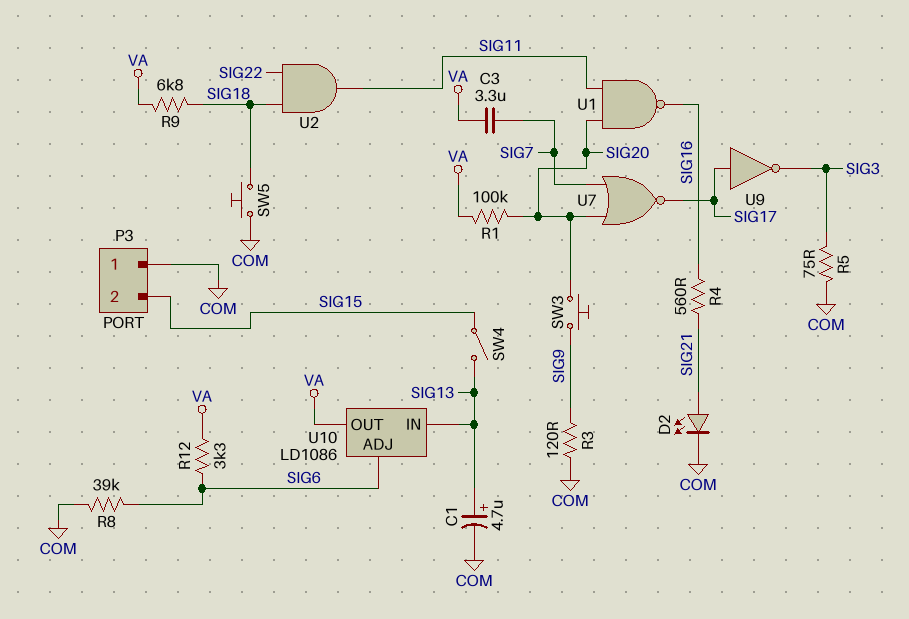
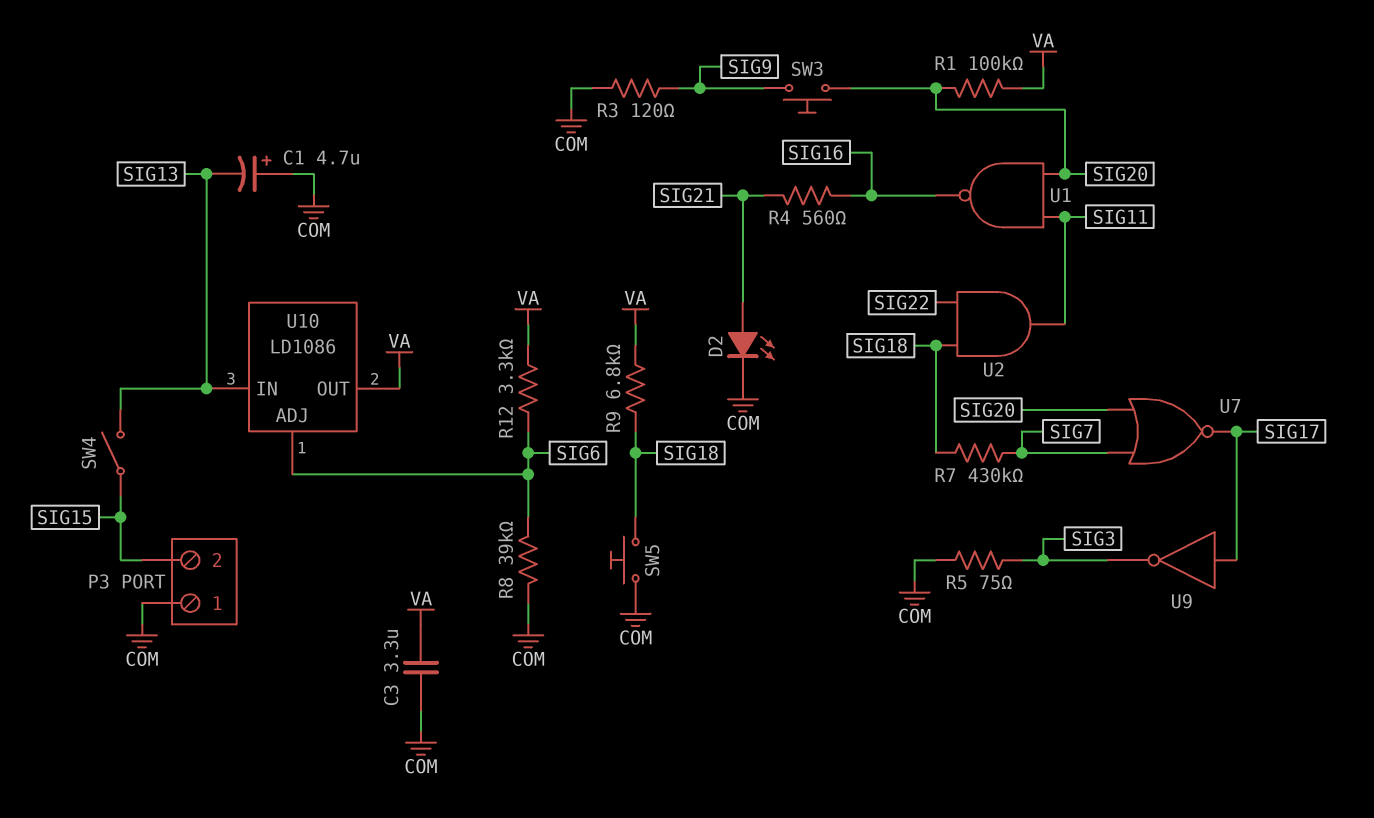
C1: 4.7uF (plus SIG13, minus COM) -> 4.7uF (plus COM, minus SIG13)
C3: 3.3uF (SIG7, VA) -> 3.3uF (COM, VA)
R7: none -> 430k (SIG7, SIG18)

